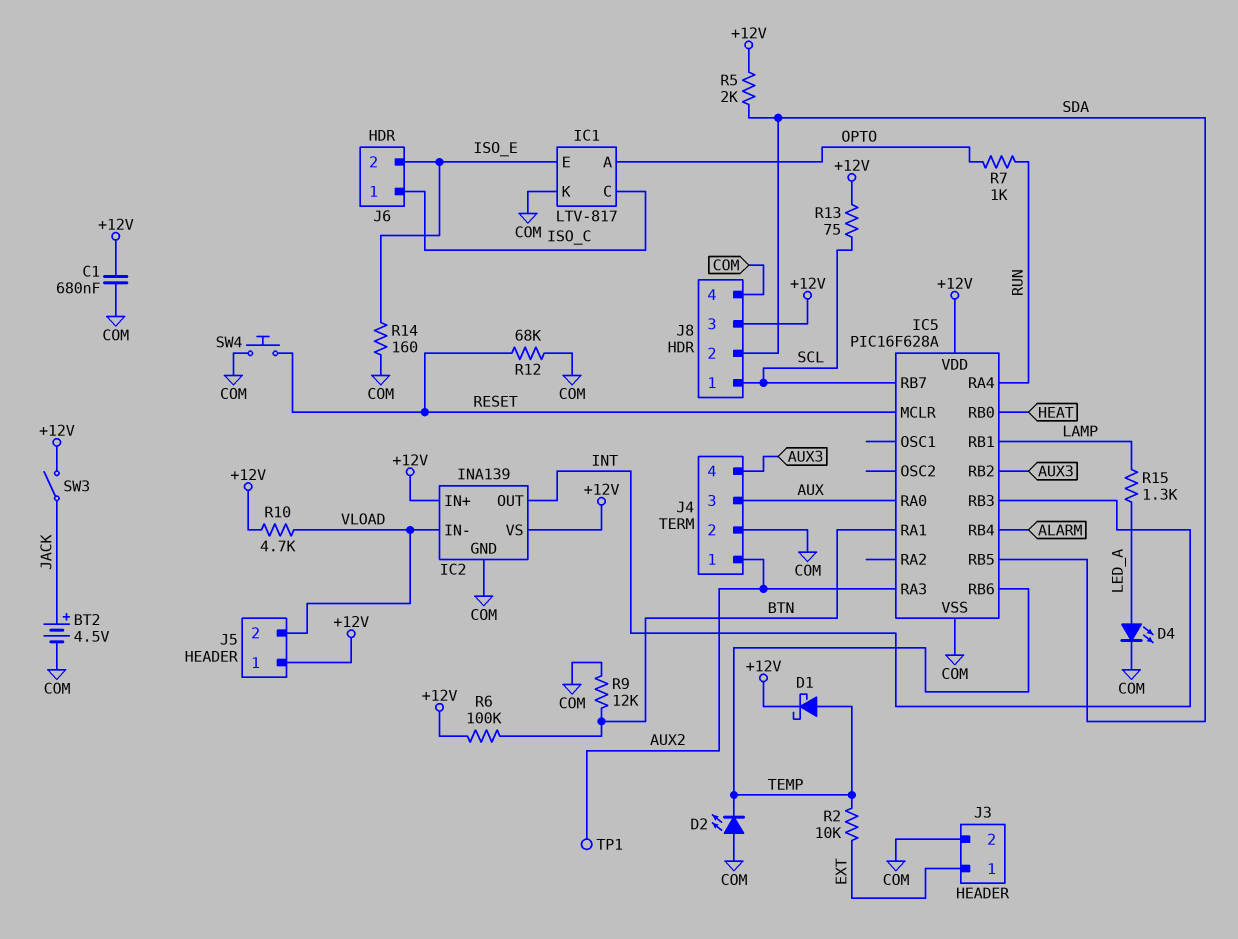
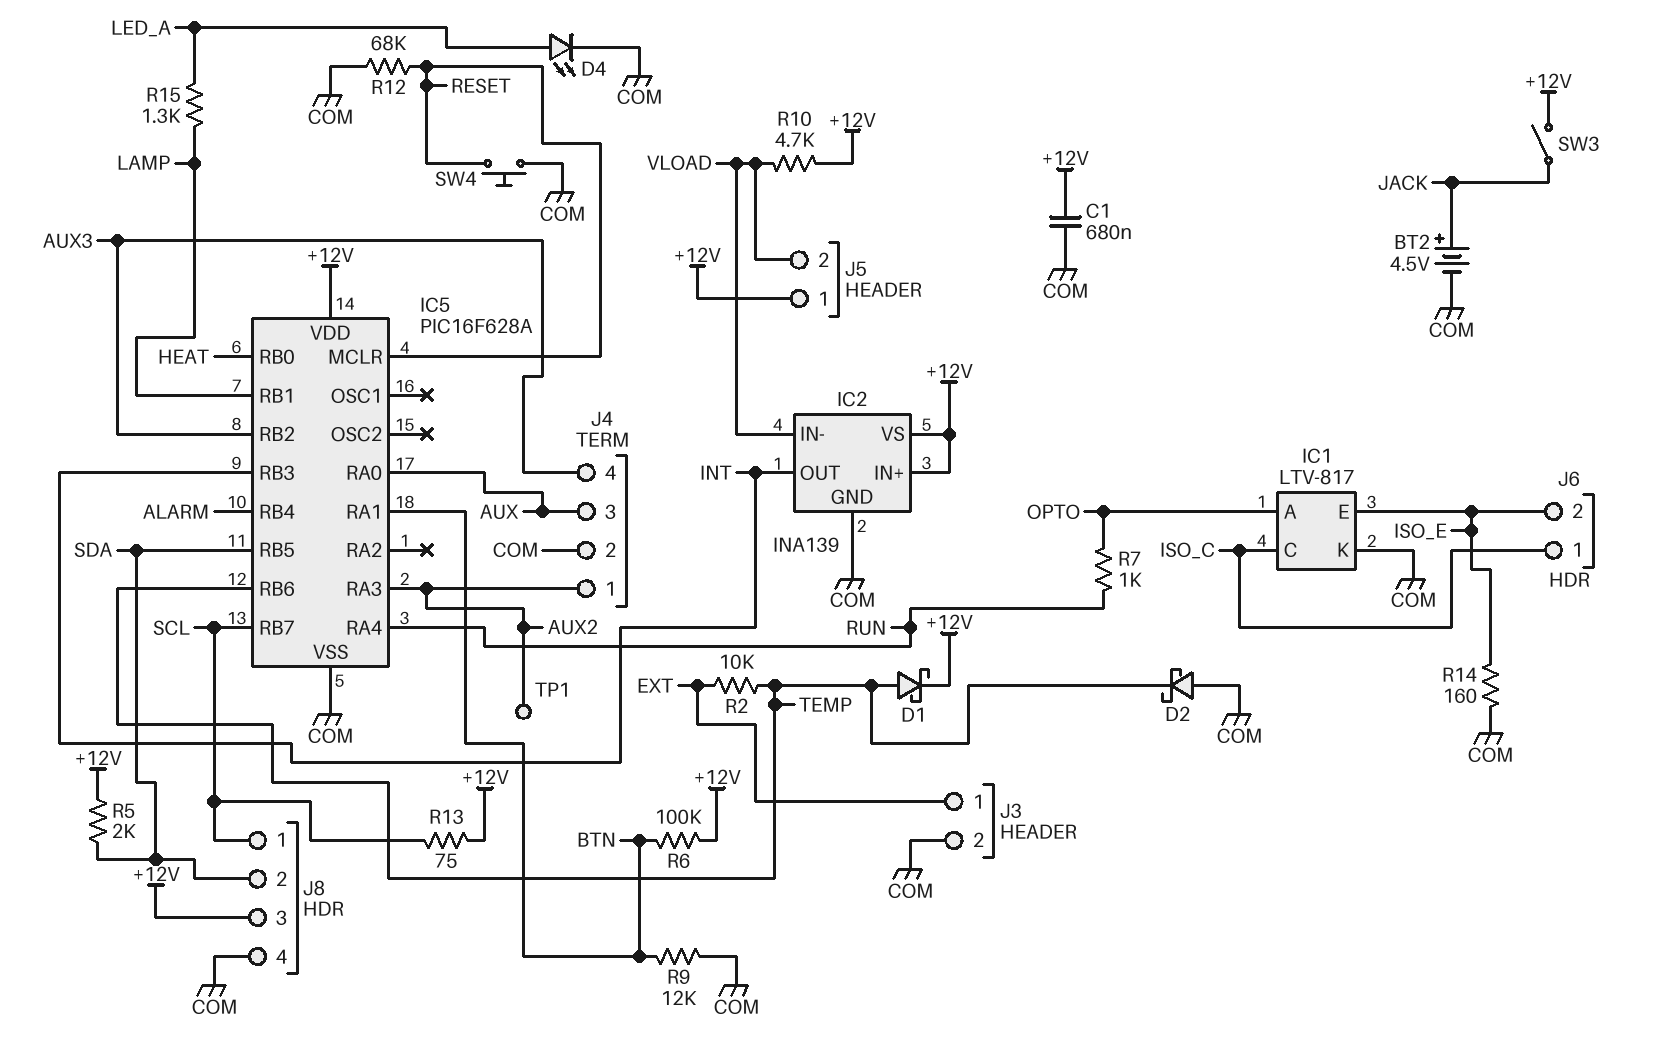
D2: LED (A COM, K TEMP) -> schottky (A COM, K TEMP)

